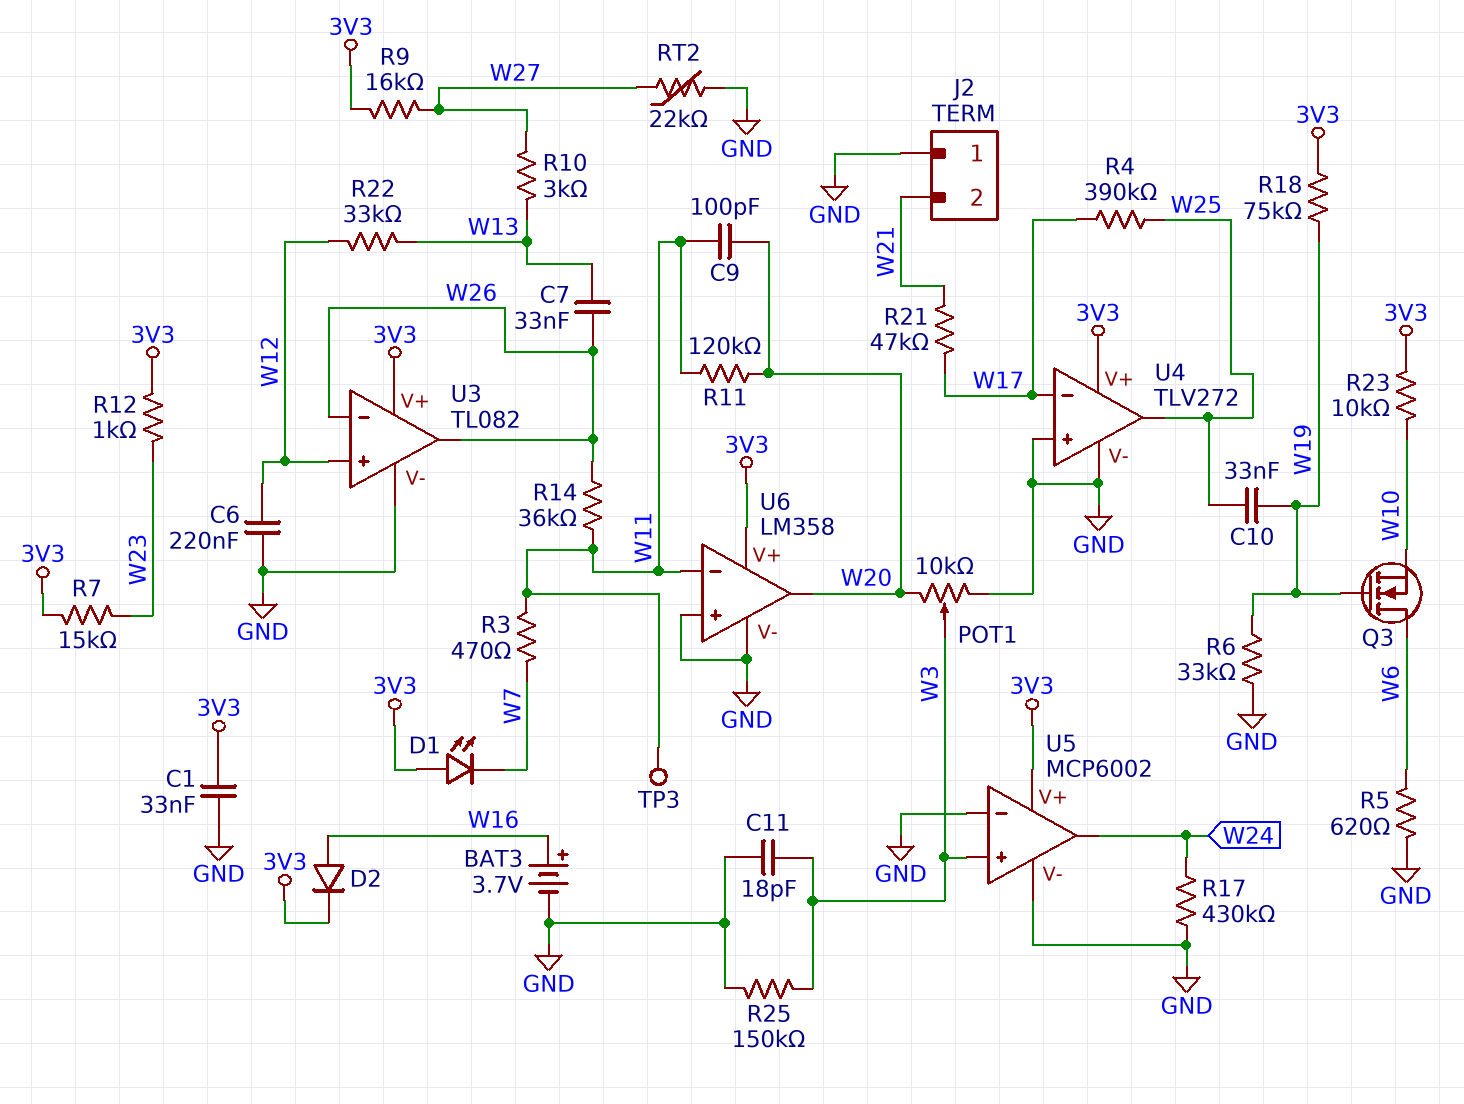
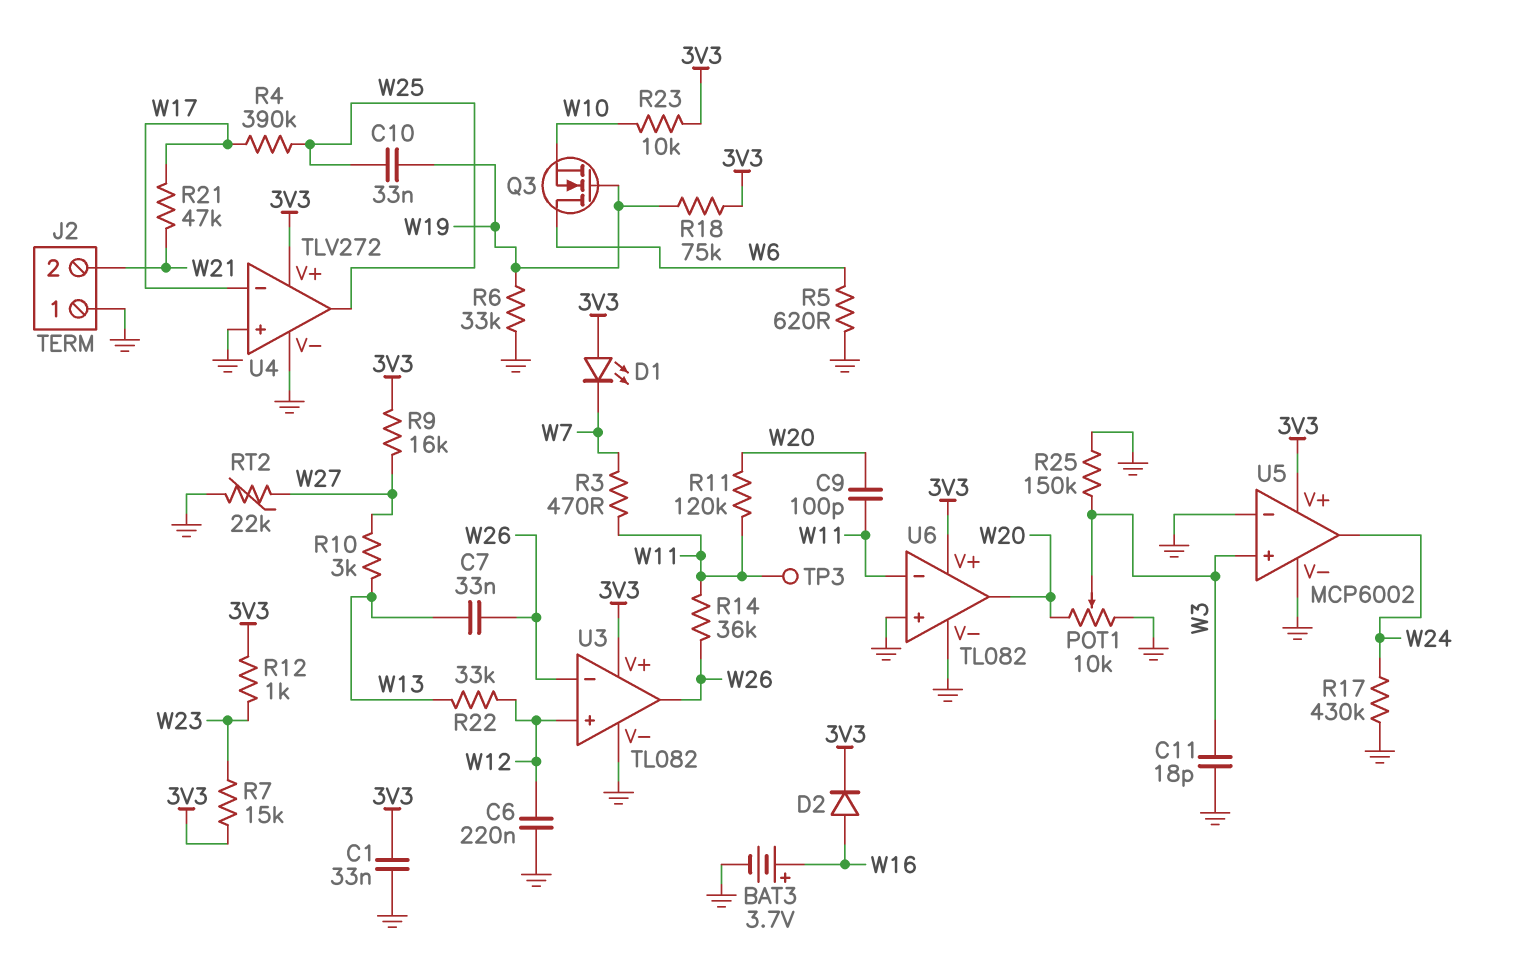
U6: LM358 -> TL082

